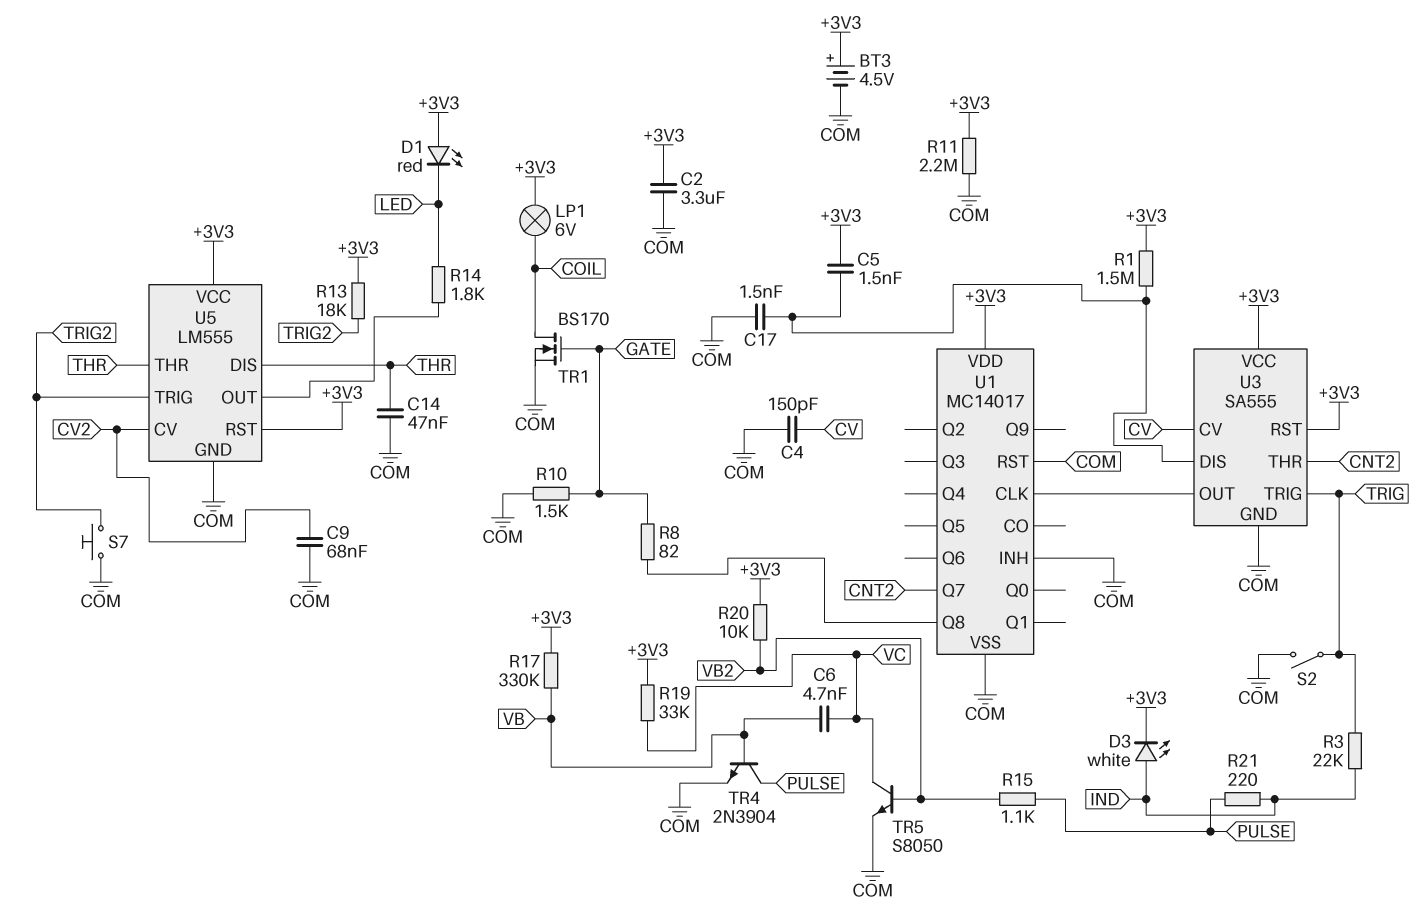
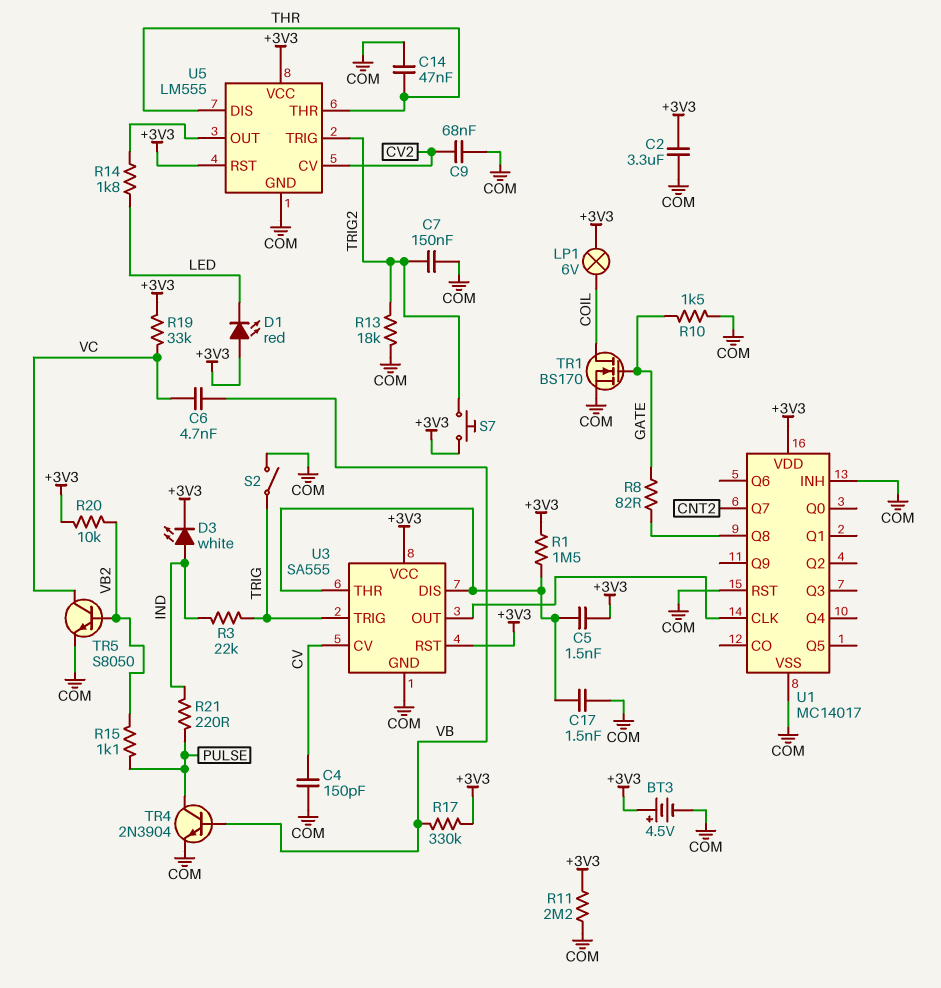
C7: none -> 150nF (COM, TRIG2)
R13: 18k (+3V3, TRIG2) -> 18k (COM, TRIG2)
S7: button (COM, TRIG2) -> button (+3V3, TRIG2)
U3 pin THR: CNT2 -> U3/DIS

